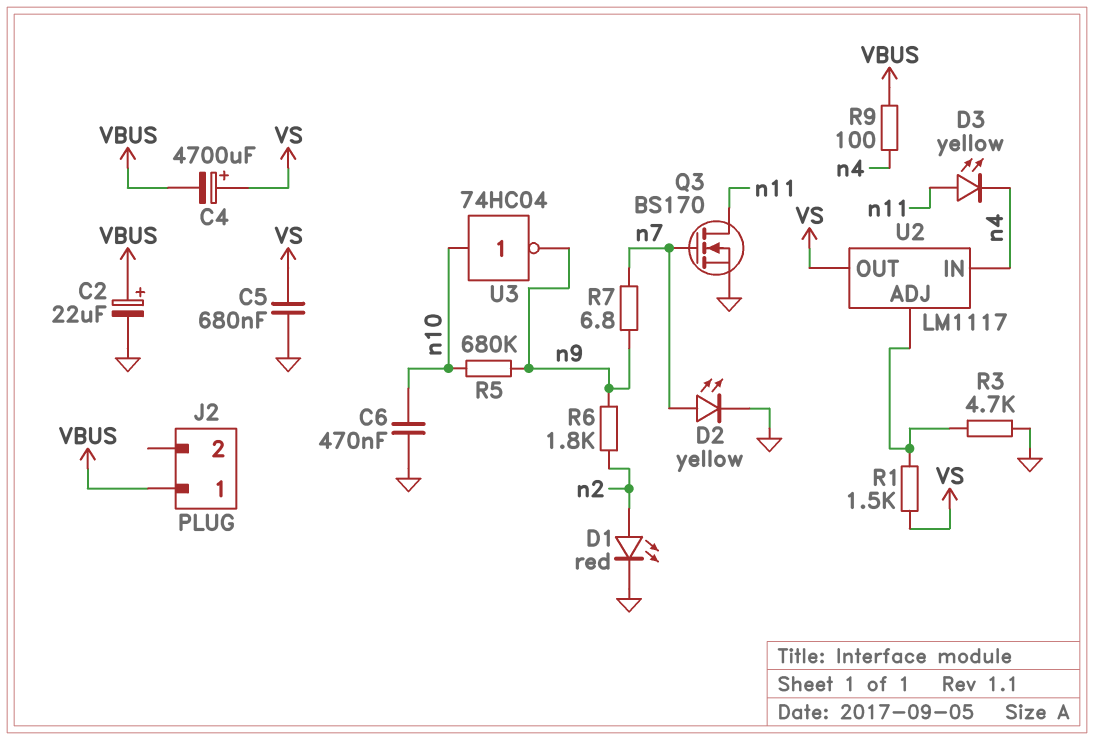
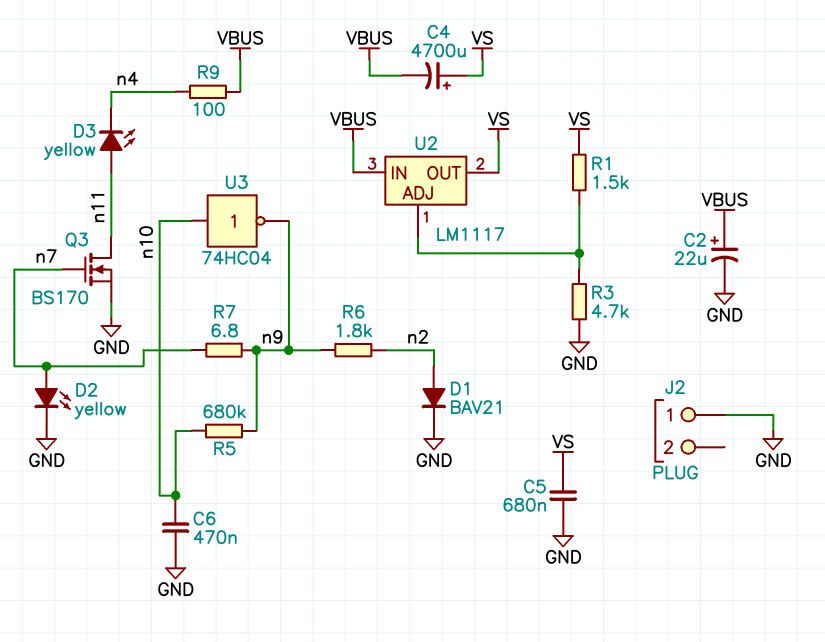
D1: LED red (A n2, K GND) -> diode BAV21 (A n2, K GND)
J2 pin 1: VBUS -> GND
U2 pin IN: n4 -> VBUS

